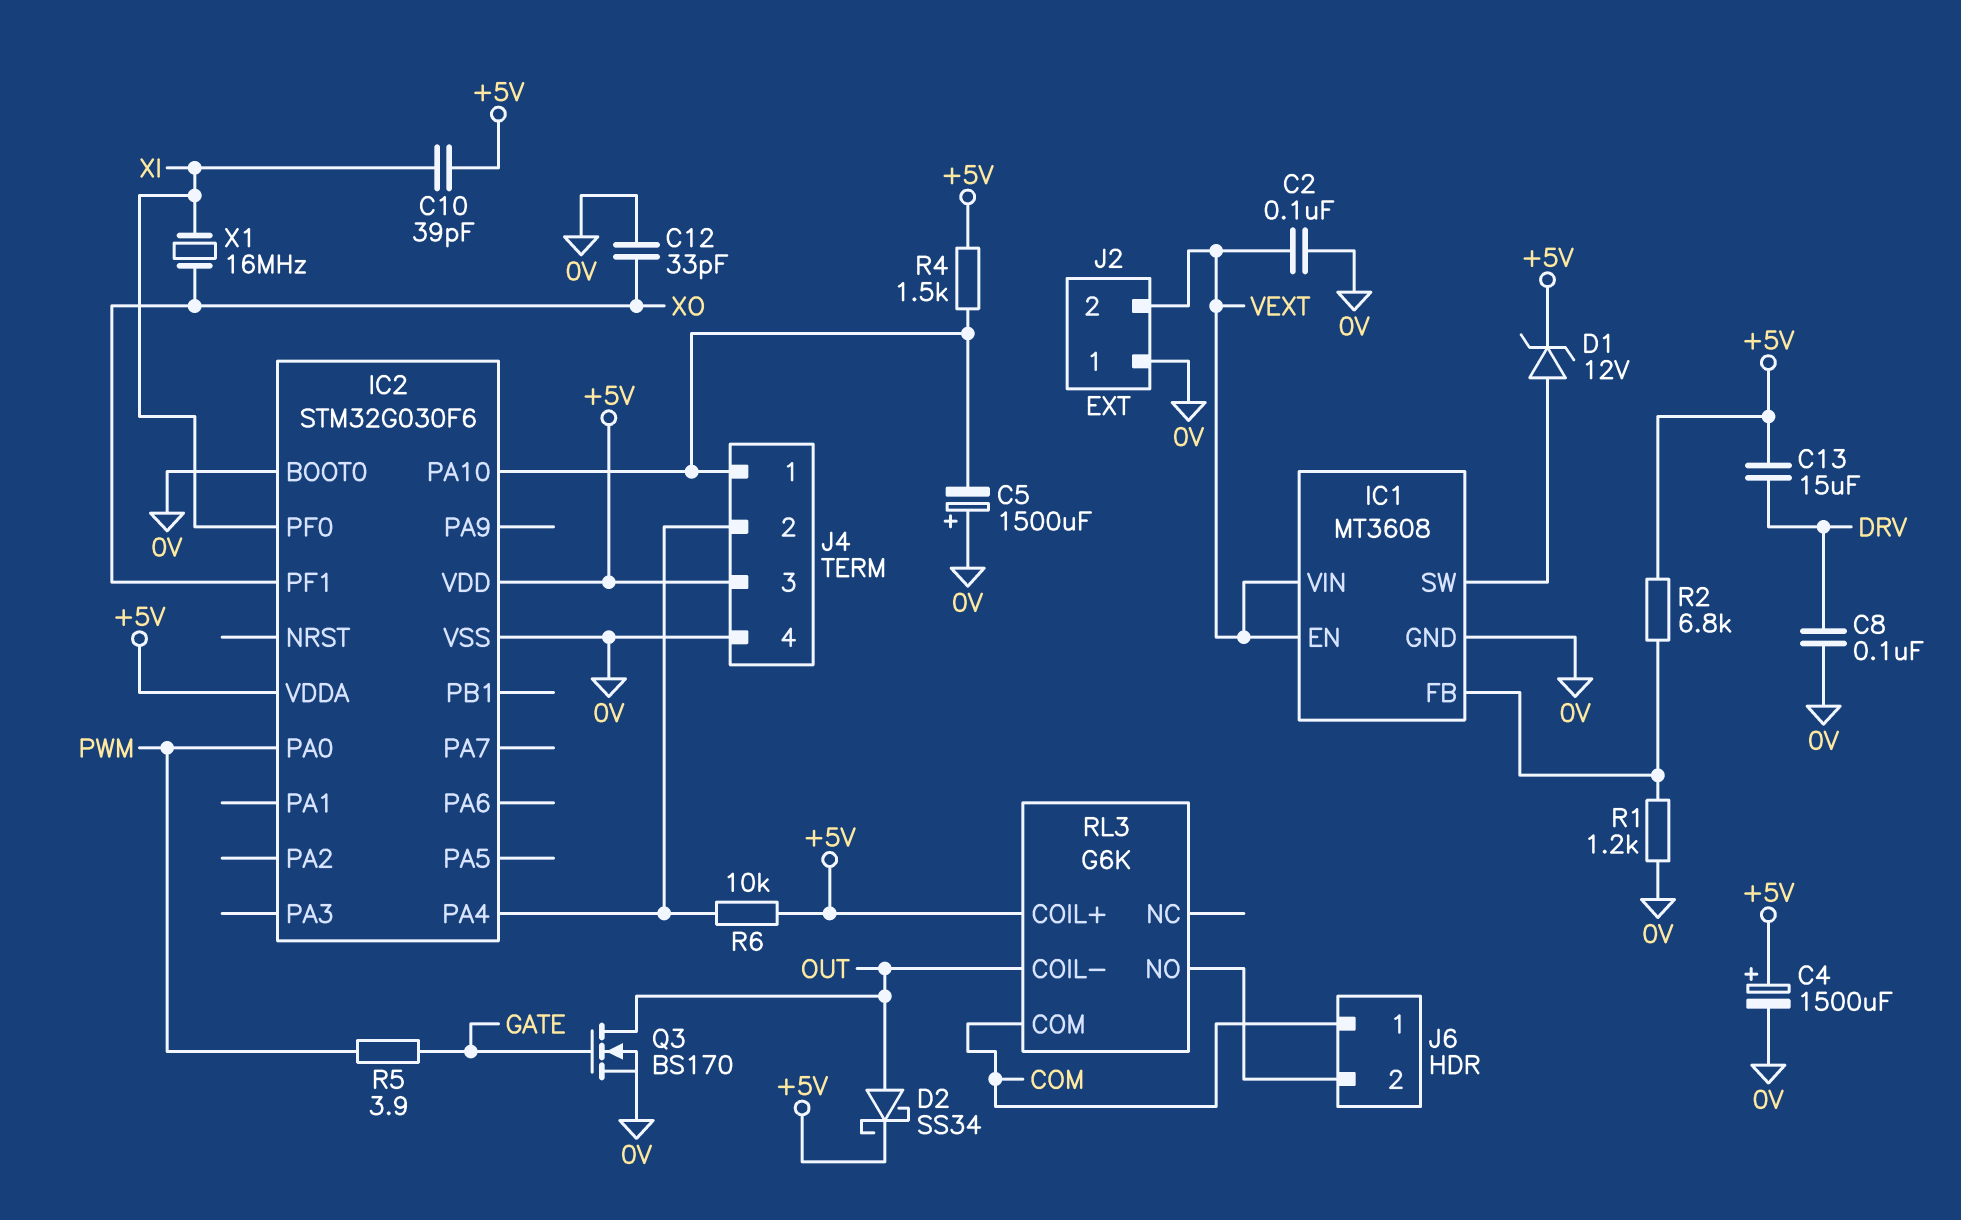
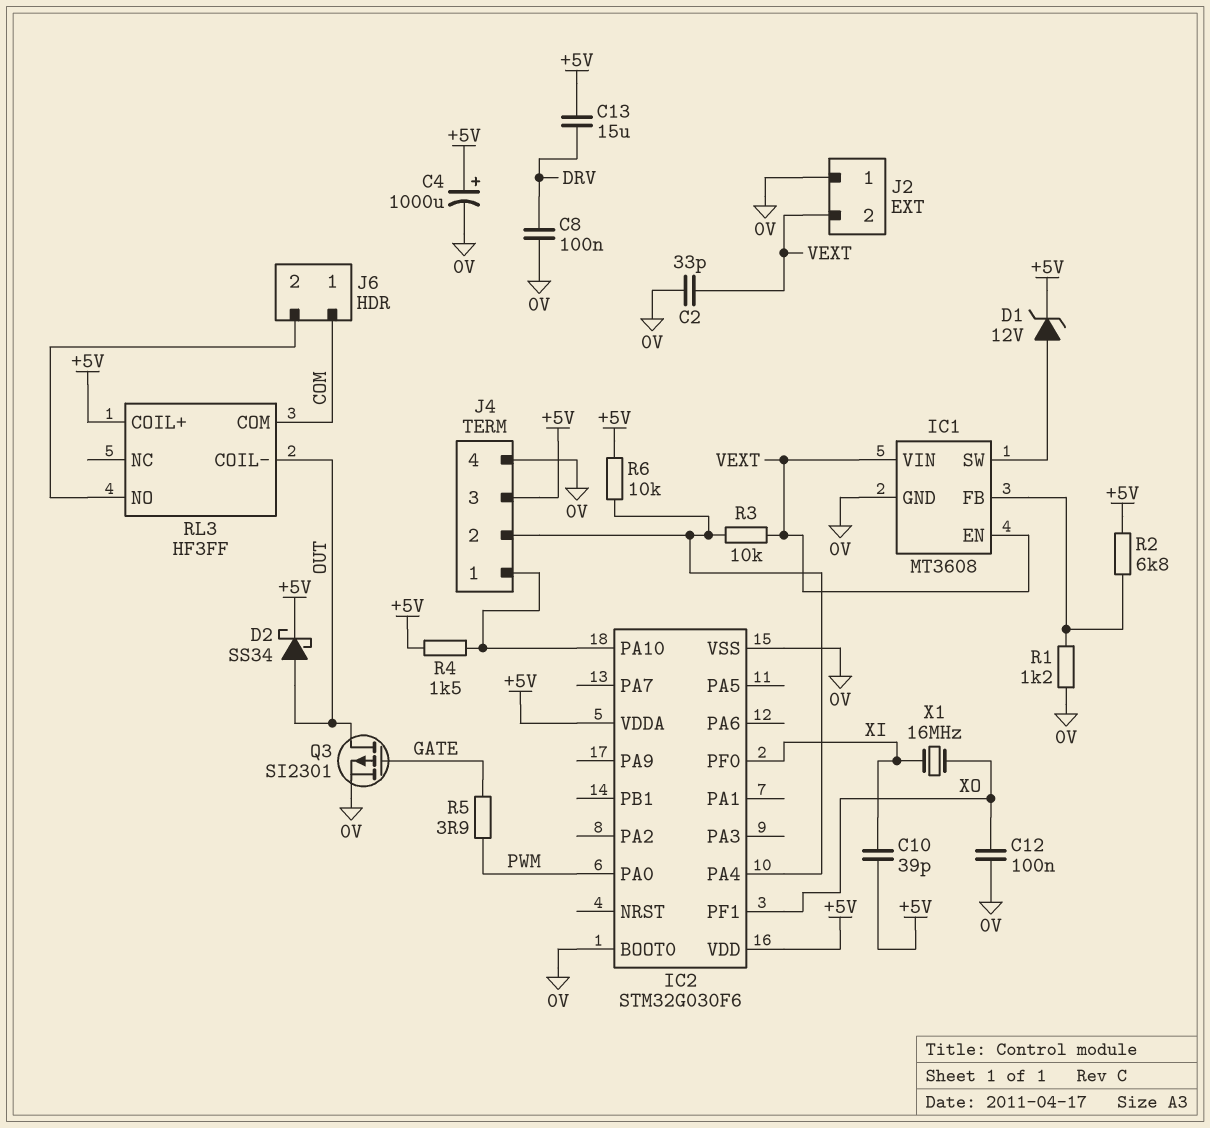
C2: 100nF (0V, VEXT) -> 33pF (0V, VEXT)
C4: 1500uF (plus +5V, minus 0V) -> 1000uF (plus +5V, minus 0V)
C5: 1500uF (plus 0V, minus IC2/PA10) -> none
C12: 33pF (0V, XO) -> 100nF (0V, XO)
Q3: NMOS BS170 (G GATE, D OUT, S 0V) -> PMOS SI2301 (G GATE, D OUT, S 0V)
R3: none -> 10k (IC2/PA4, VEXT)
RL3: G6K -> HF3FF

